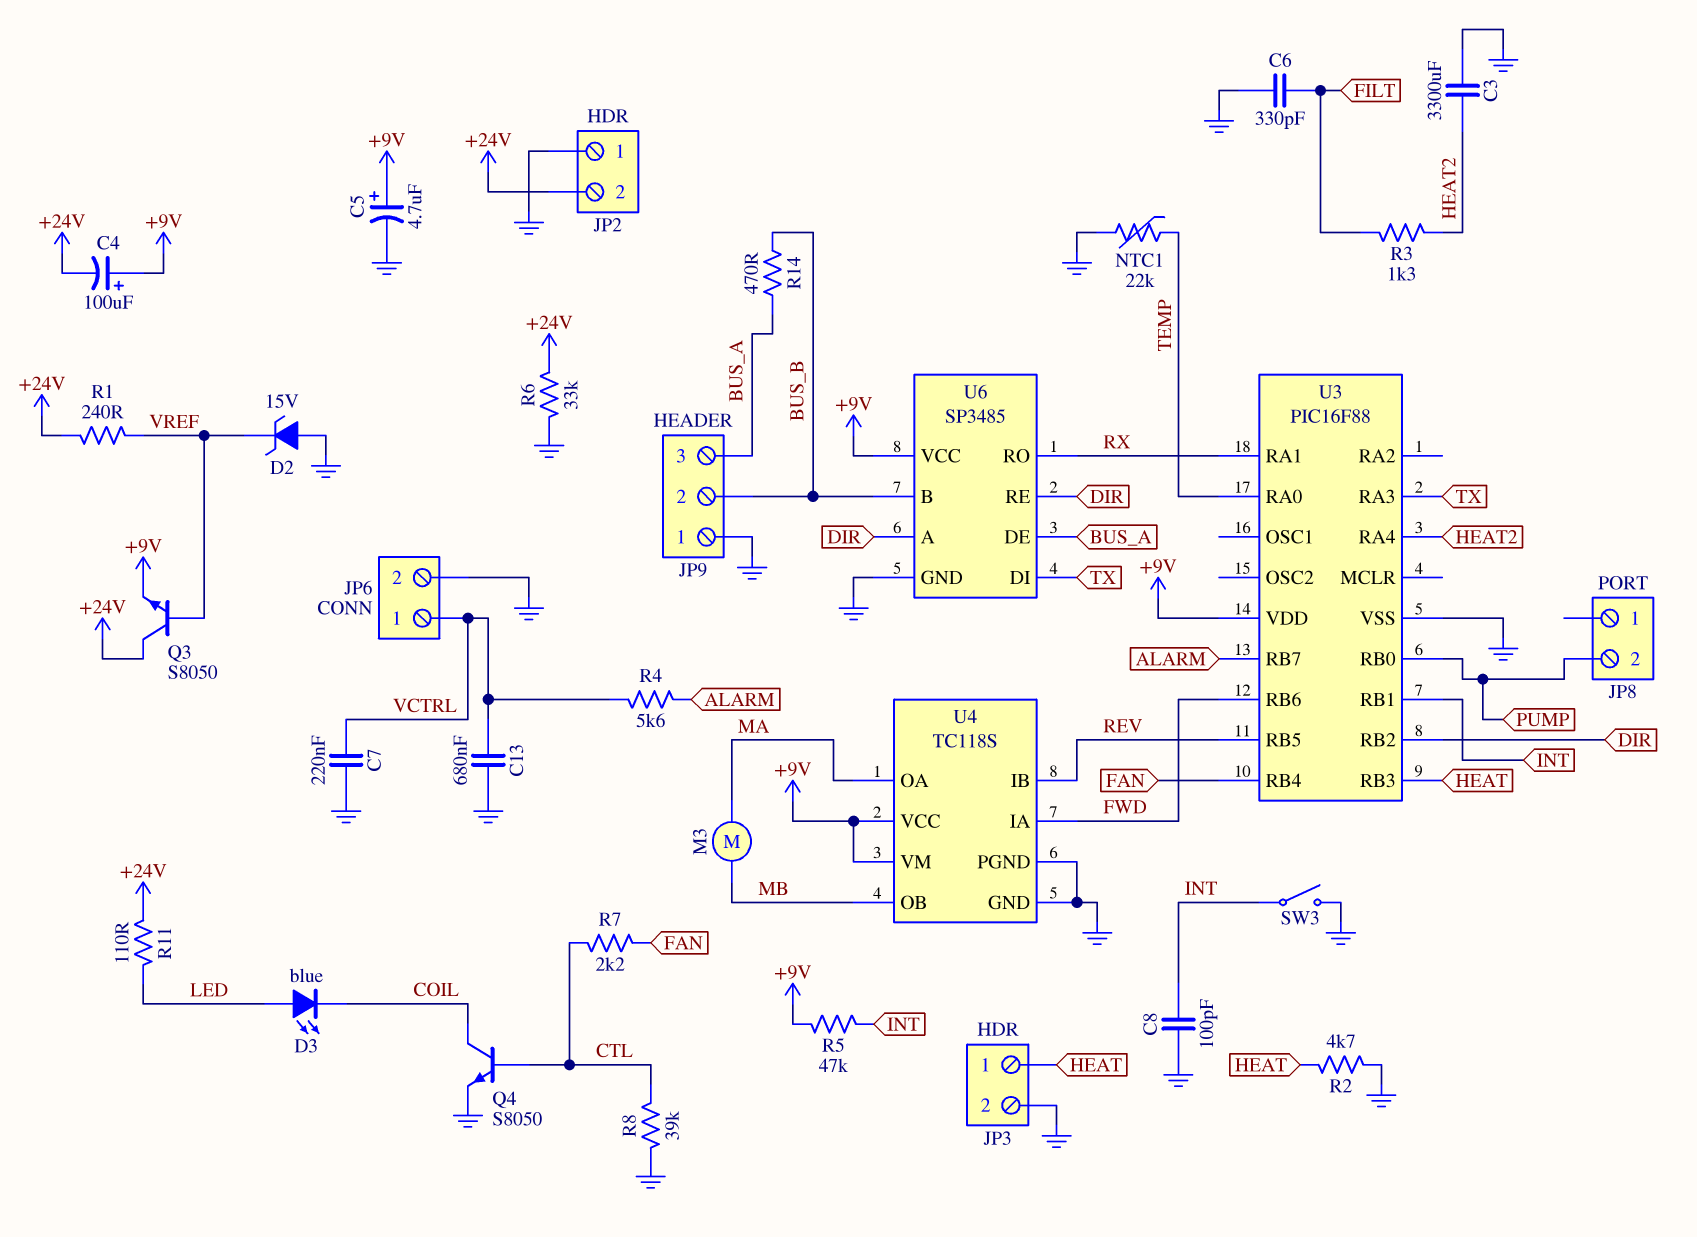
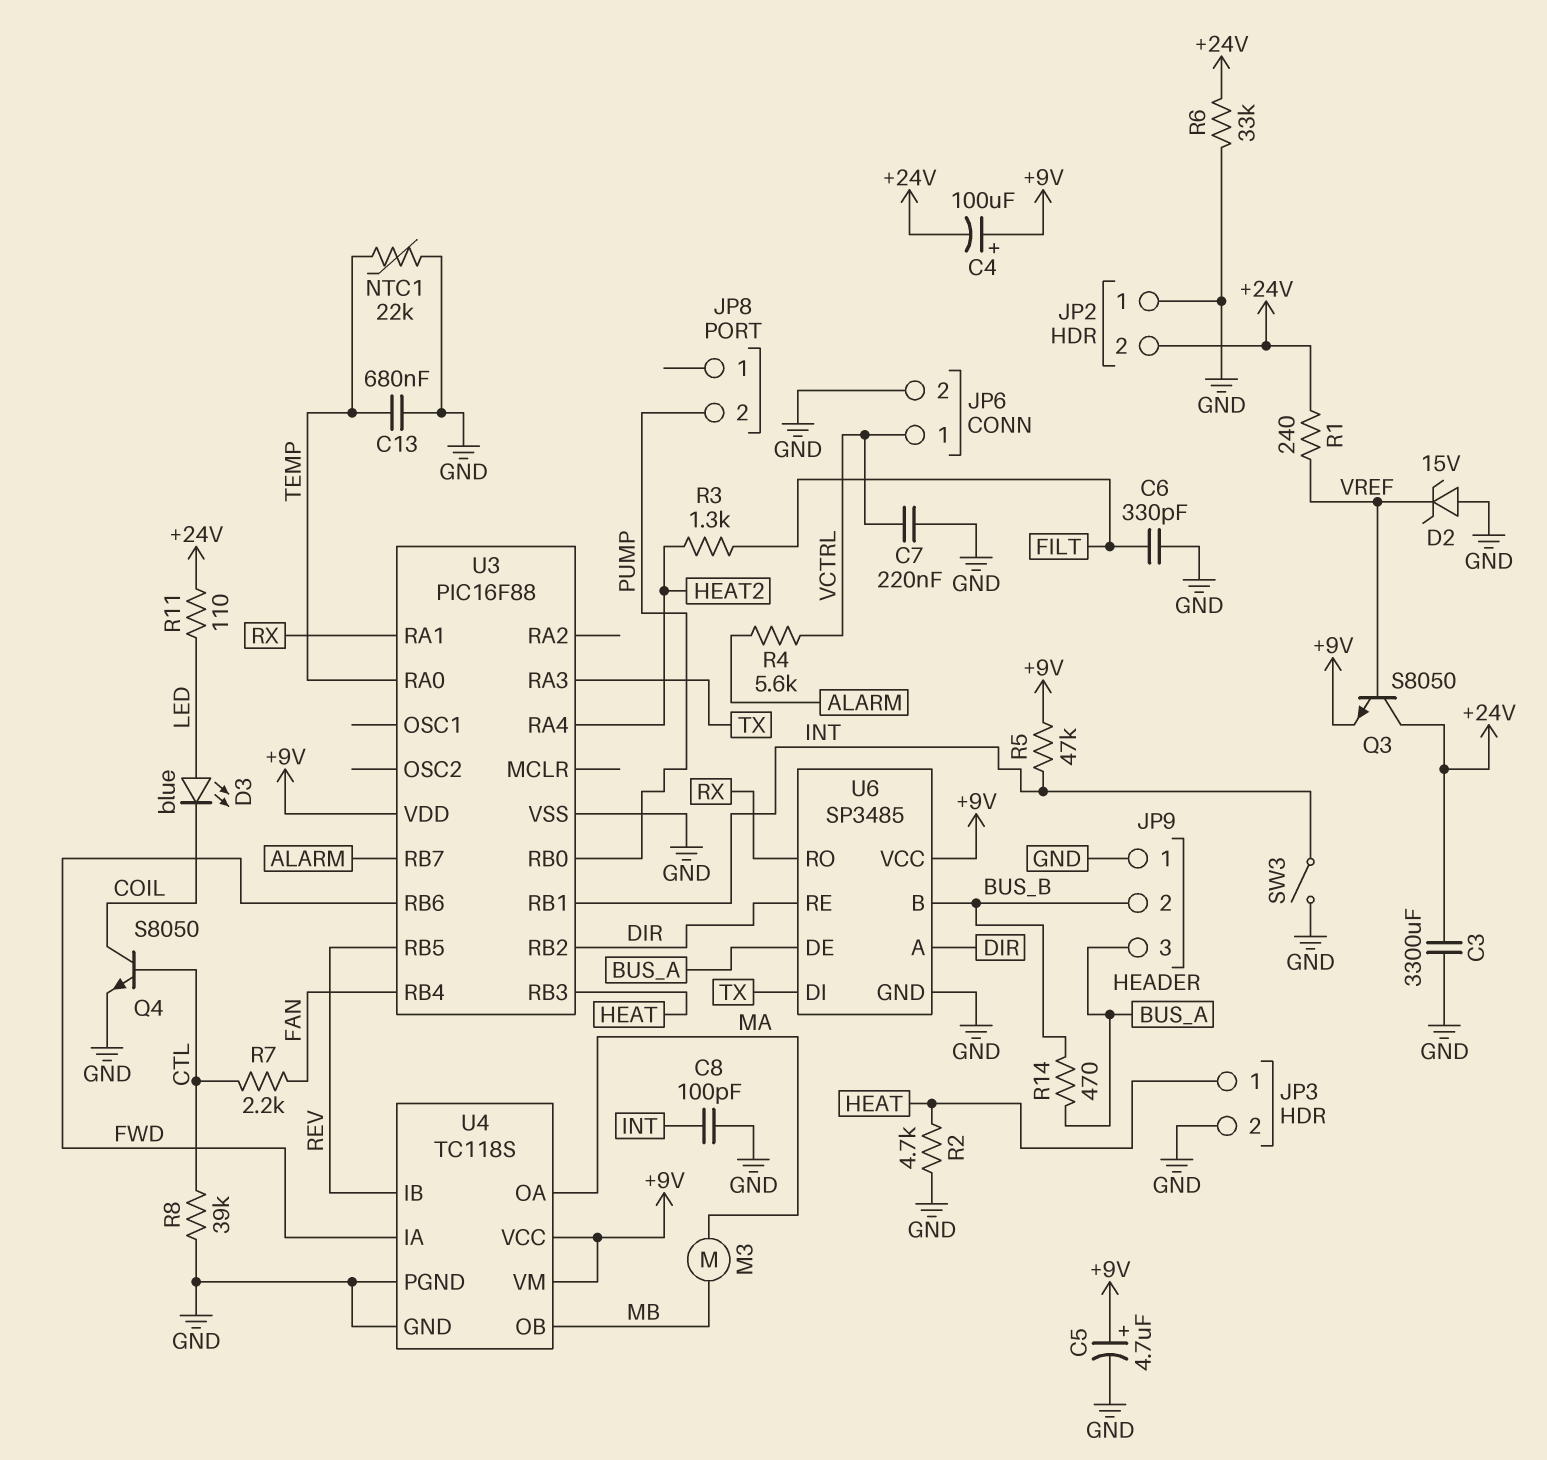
C3: 3300uF (GND, HEAT2) -> 3300uF (+24V, GND)
C13: 680nF (GND, VCTRL) -> 680nF (GND, TEMP)

